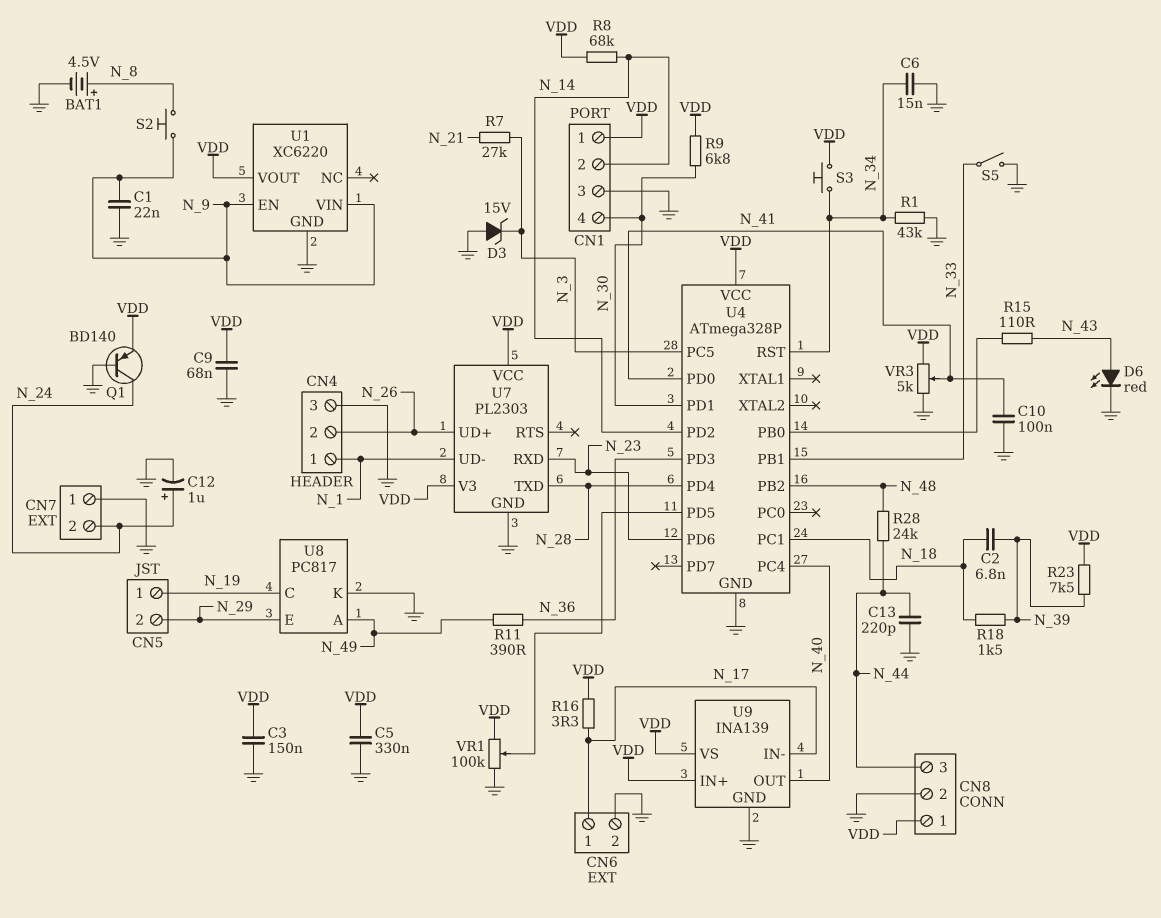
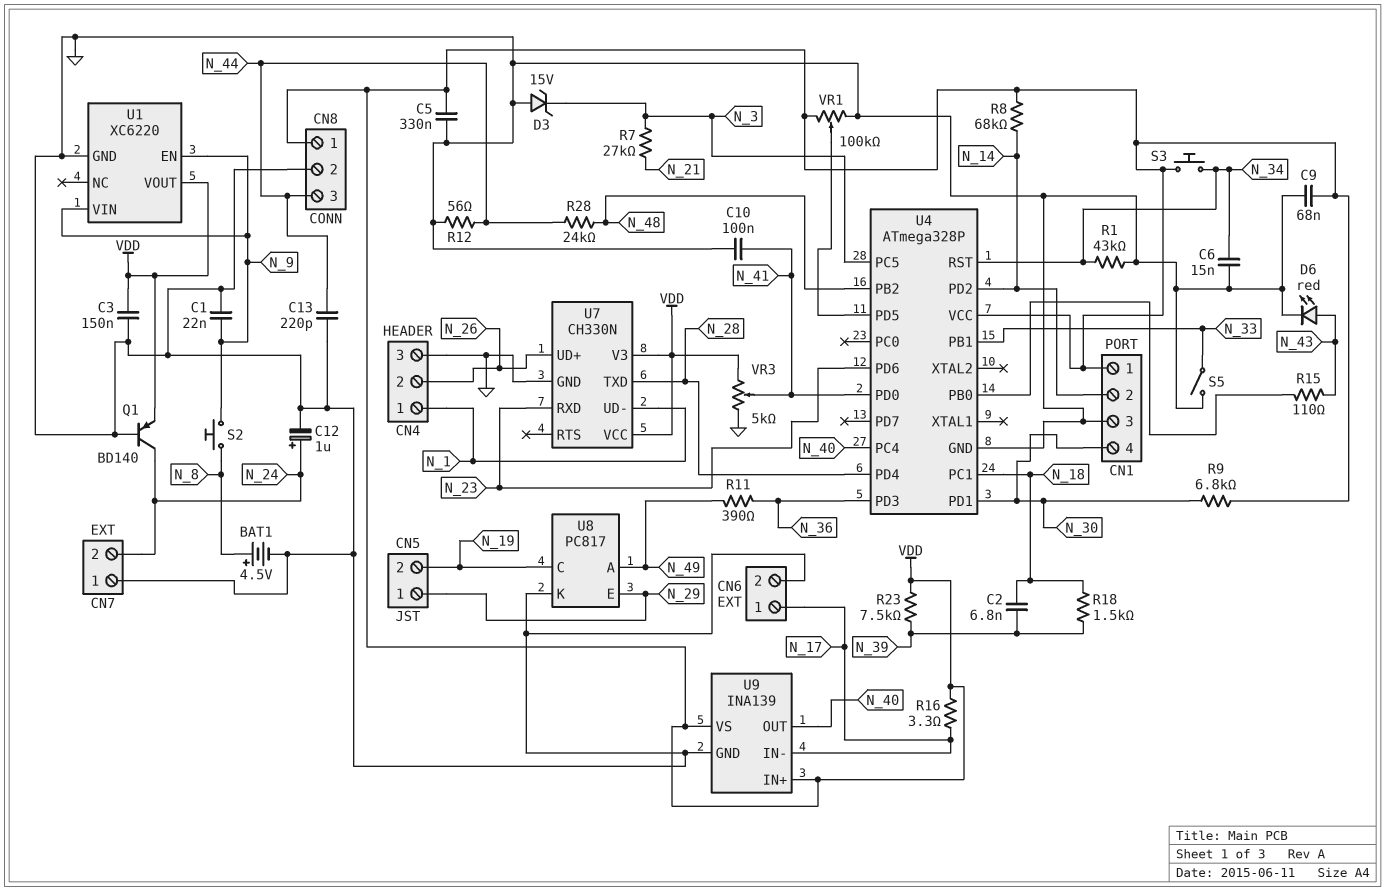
CN5 pin 1: N_19 -> N_29
CN5 pin 2: N_29 -> N_19
R12: none -> 56 (GND, N_44)
U7: PL2303 -> CH330N

